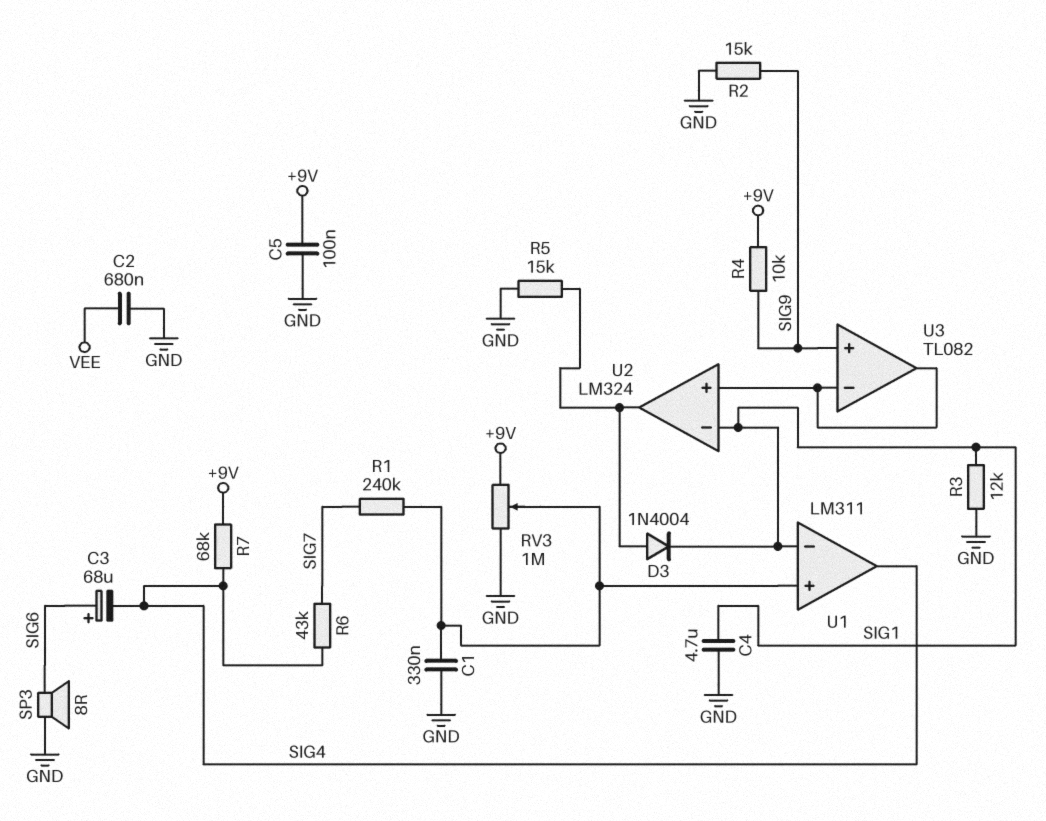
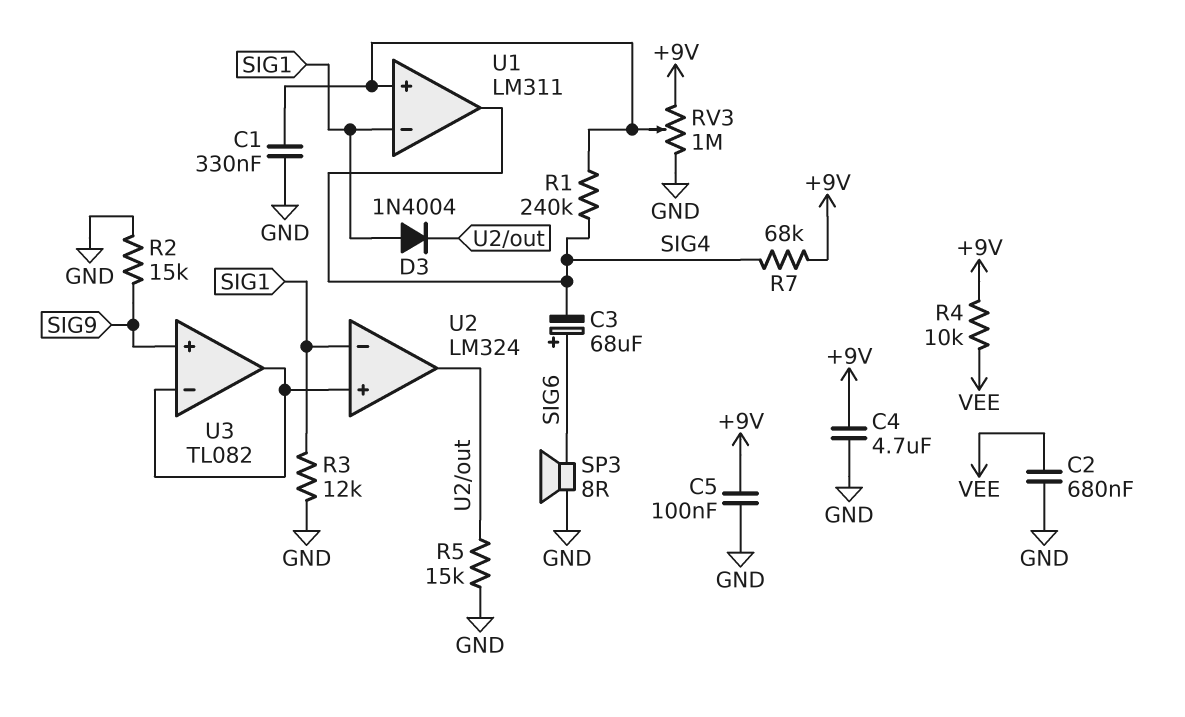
C4: 4.7uF (GND, SIG1) -> 4.7uF (+9V, GND)
D3: diode 1N4004 (A U2/out, K SIG1) -> diode 1N4004 (A SIG1, K U2/out)
R1: 240k (SIG7, U1/in+) -> 240k (SIG4, U1/in+)
R4: 10k (+9V, SIG9) -> 10k (+9V, VEE)
R6: 43k (SIG4, SIG7) -> none

